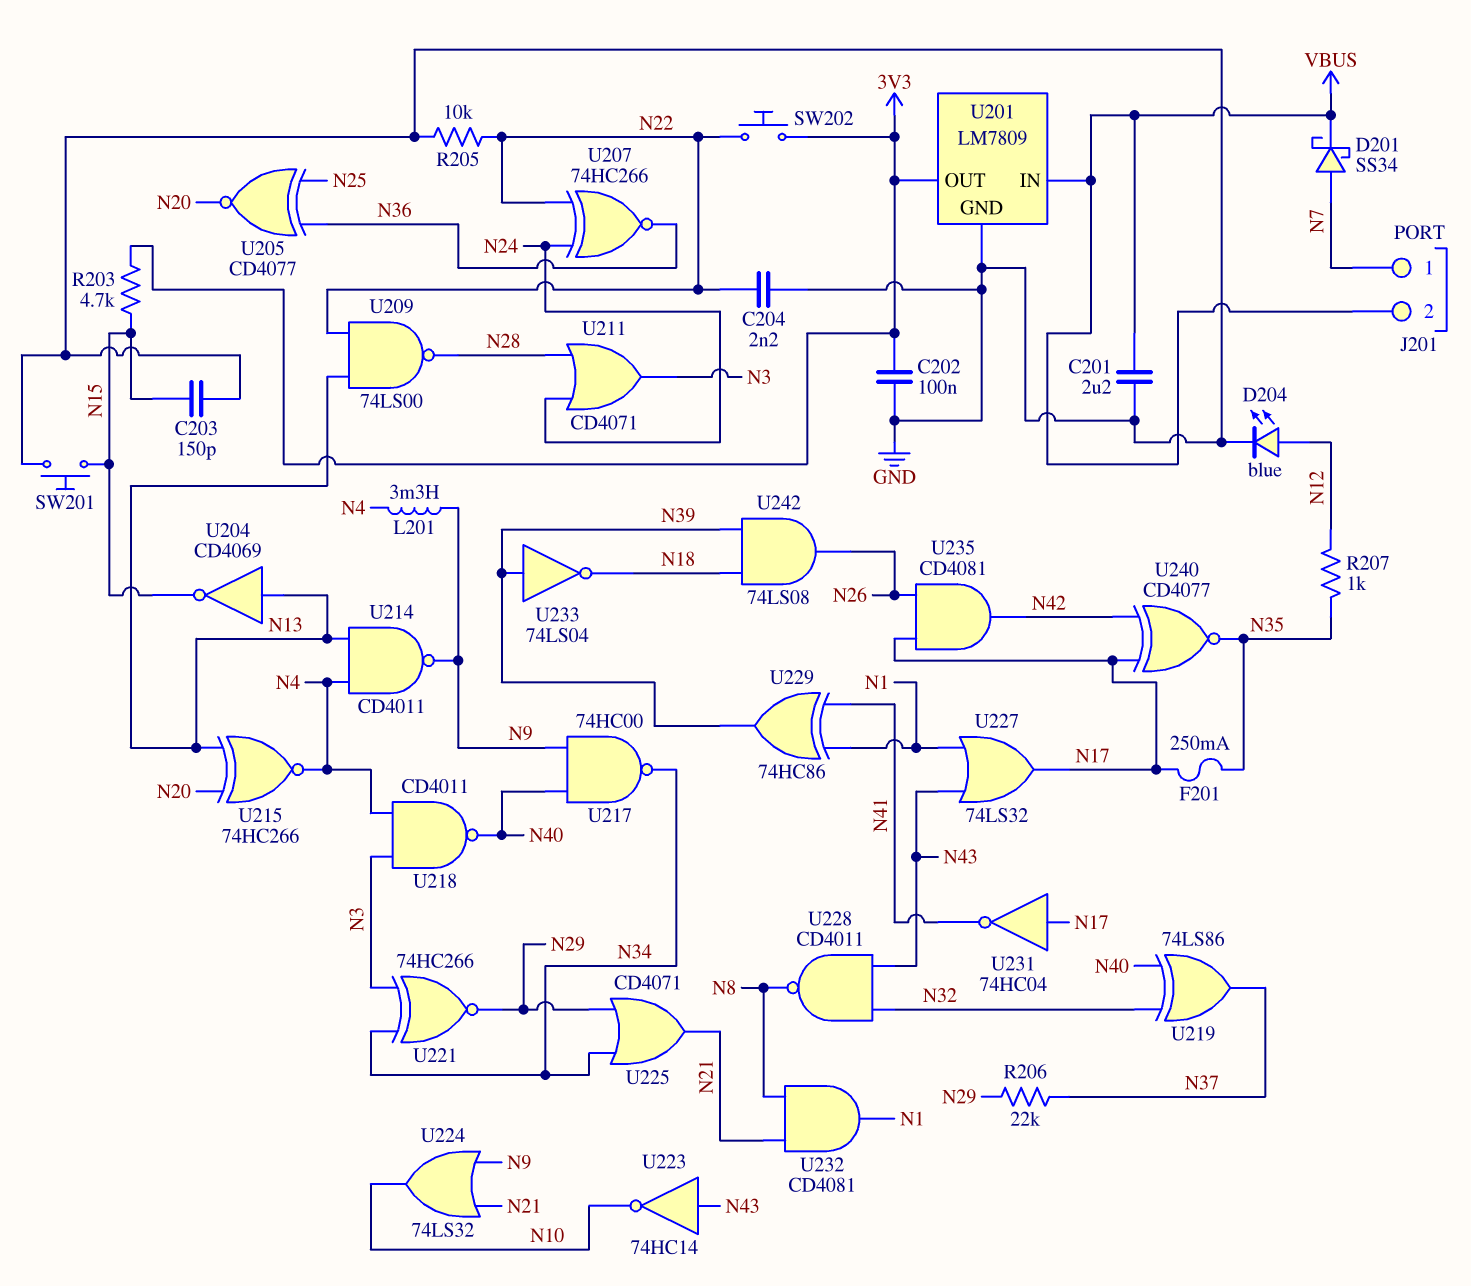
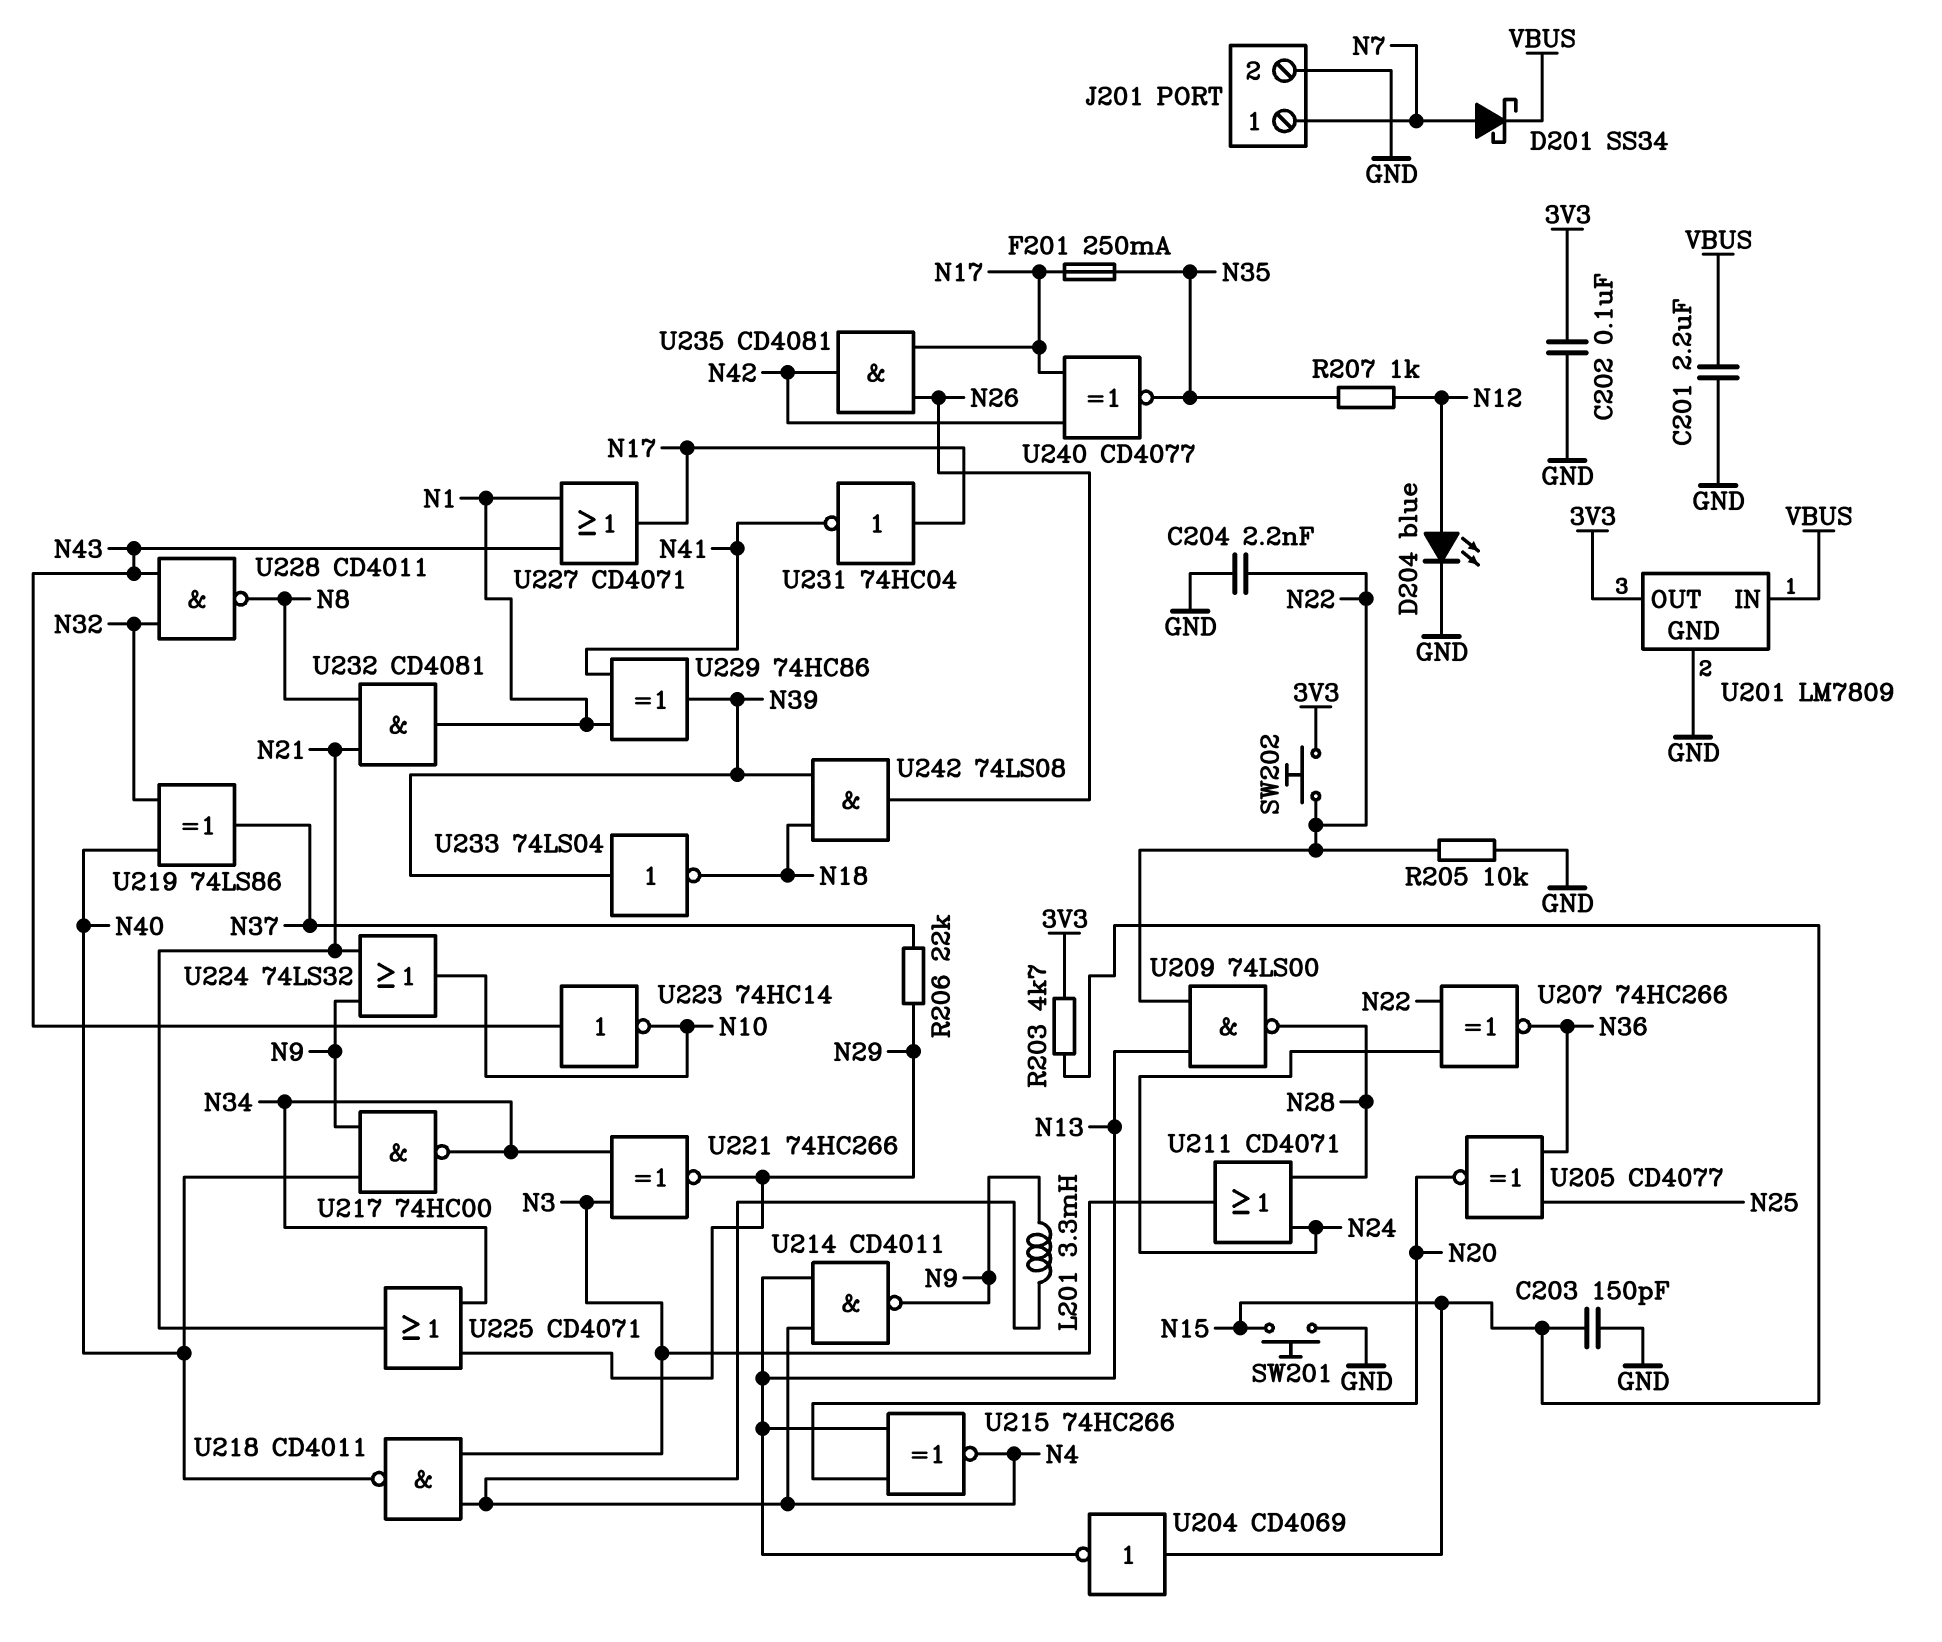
J201 pin 2: VBUS -> GND
U204: NOT CD4069 (in N13, out N15) -> NOT CD4069 (in N15, out N13)
U227: OR 74LS32 (in N1, in N43, out N17) -> OR CD4071 (in N1, in N43, out N17)

